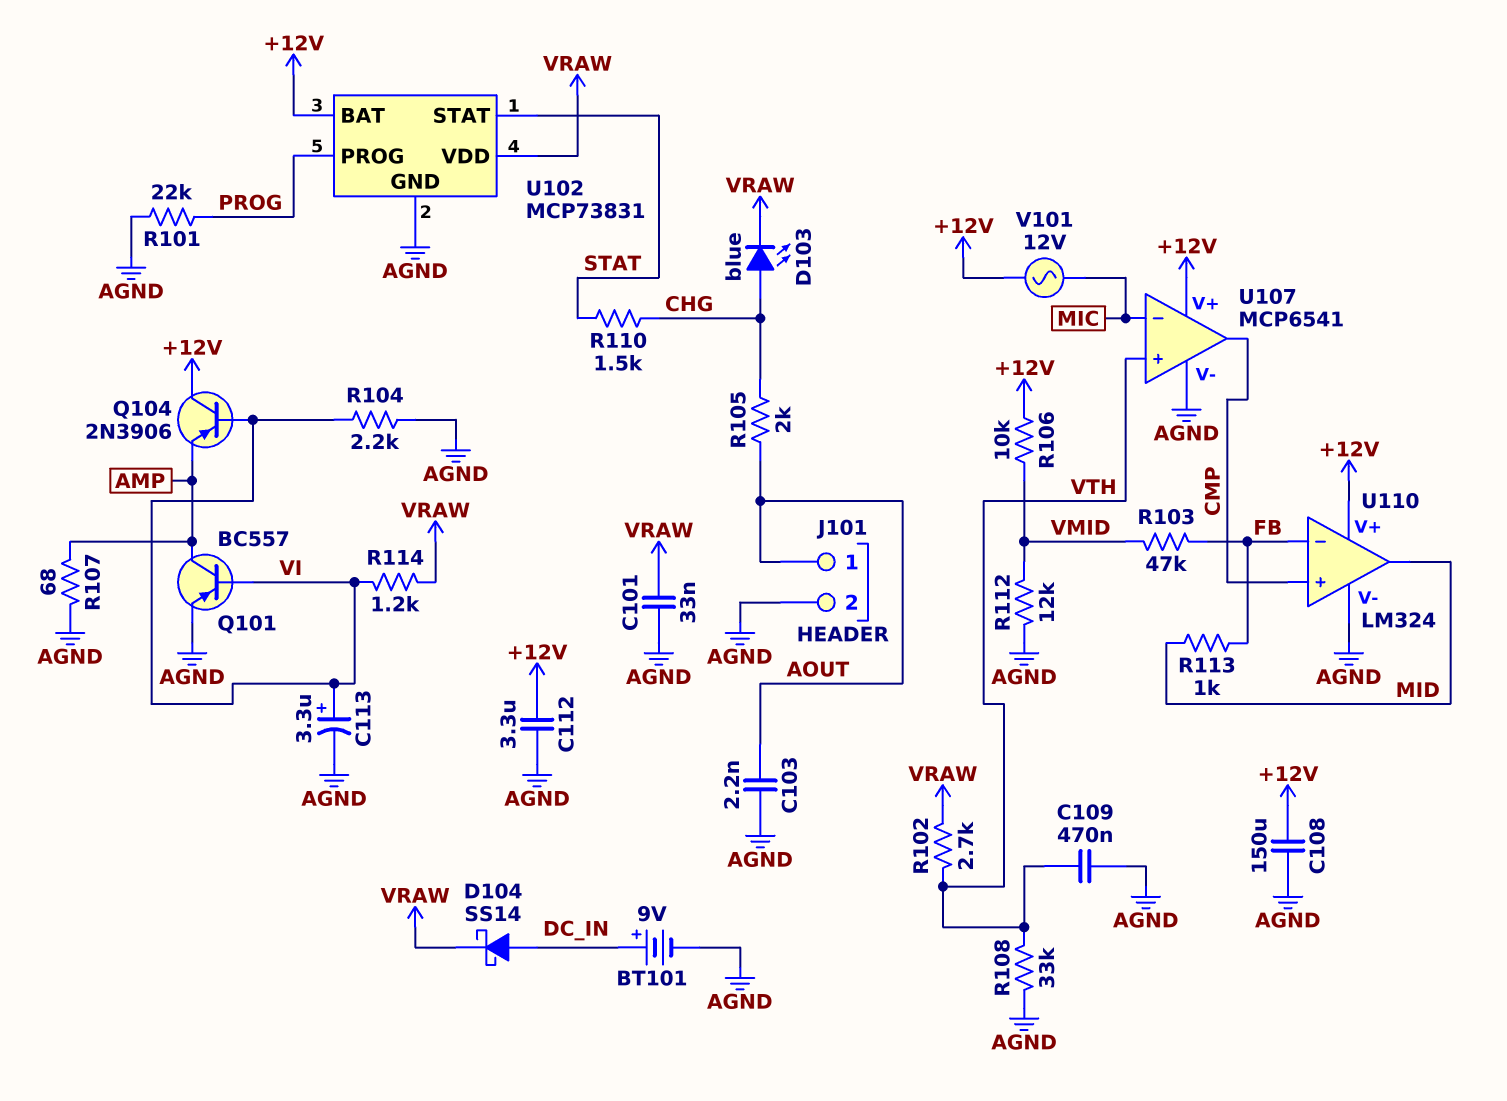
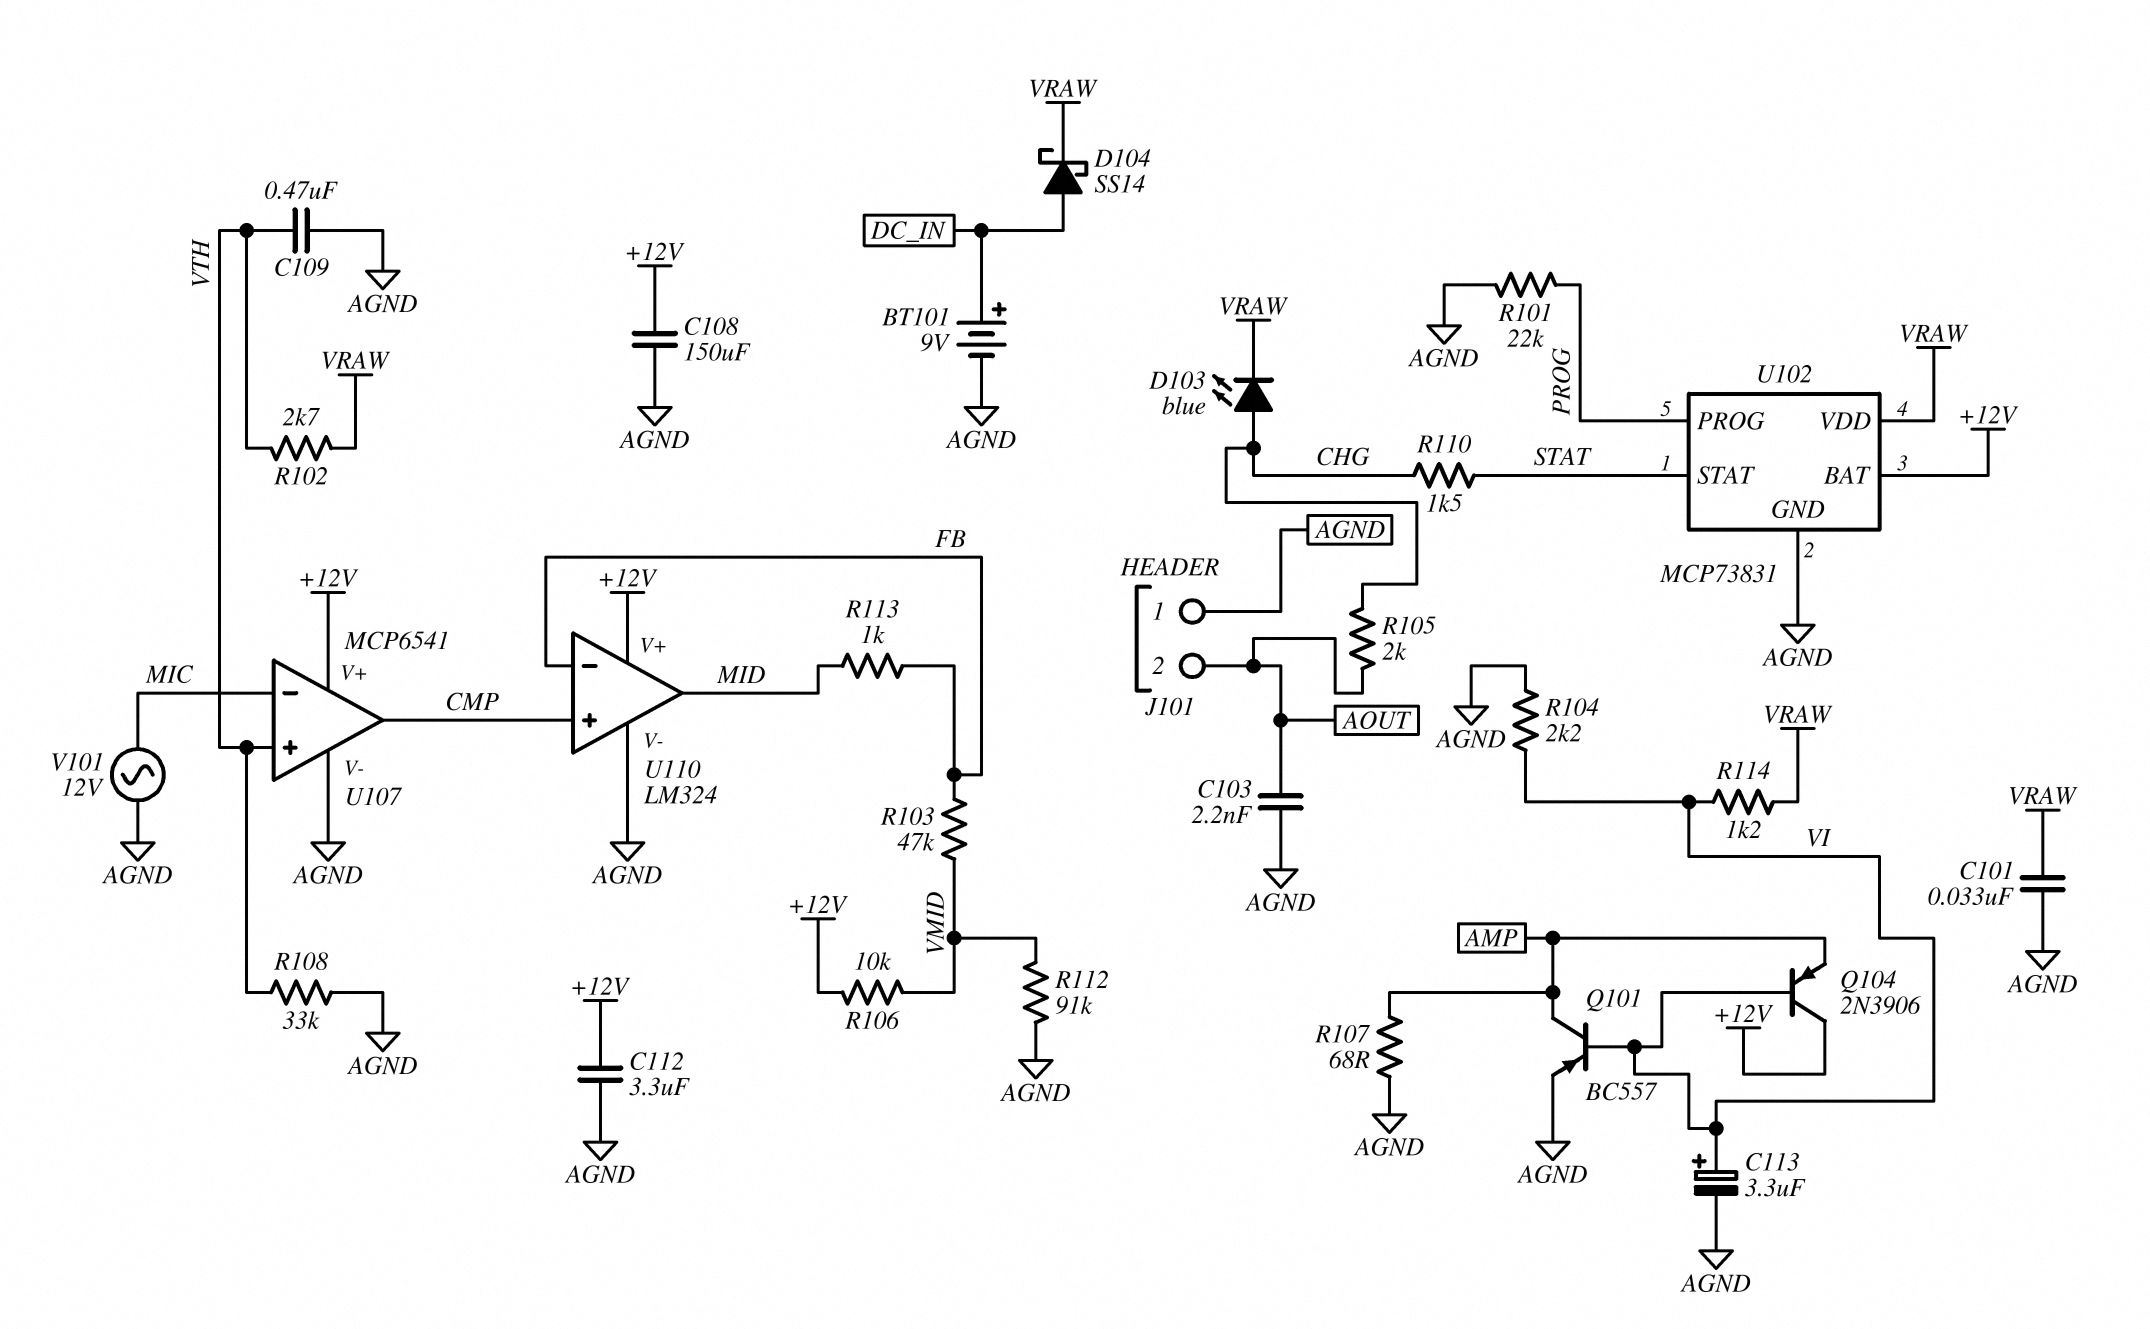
J101 pin 1: AOUT -> AGND
J101 pin 2: AGND -> AOUT
R112: 12k (AGND, VMID) -> 91k (AGND, VMID)
V101: AC 12V (+12V, MIC) -> AC 12V (AGND, MIC)

